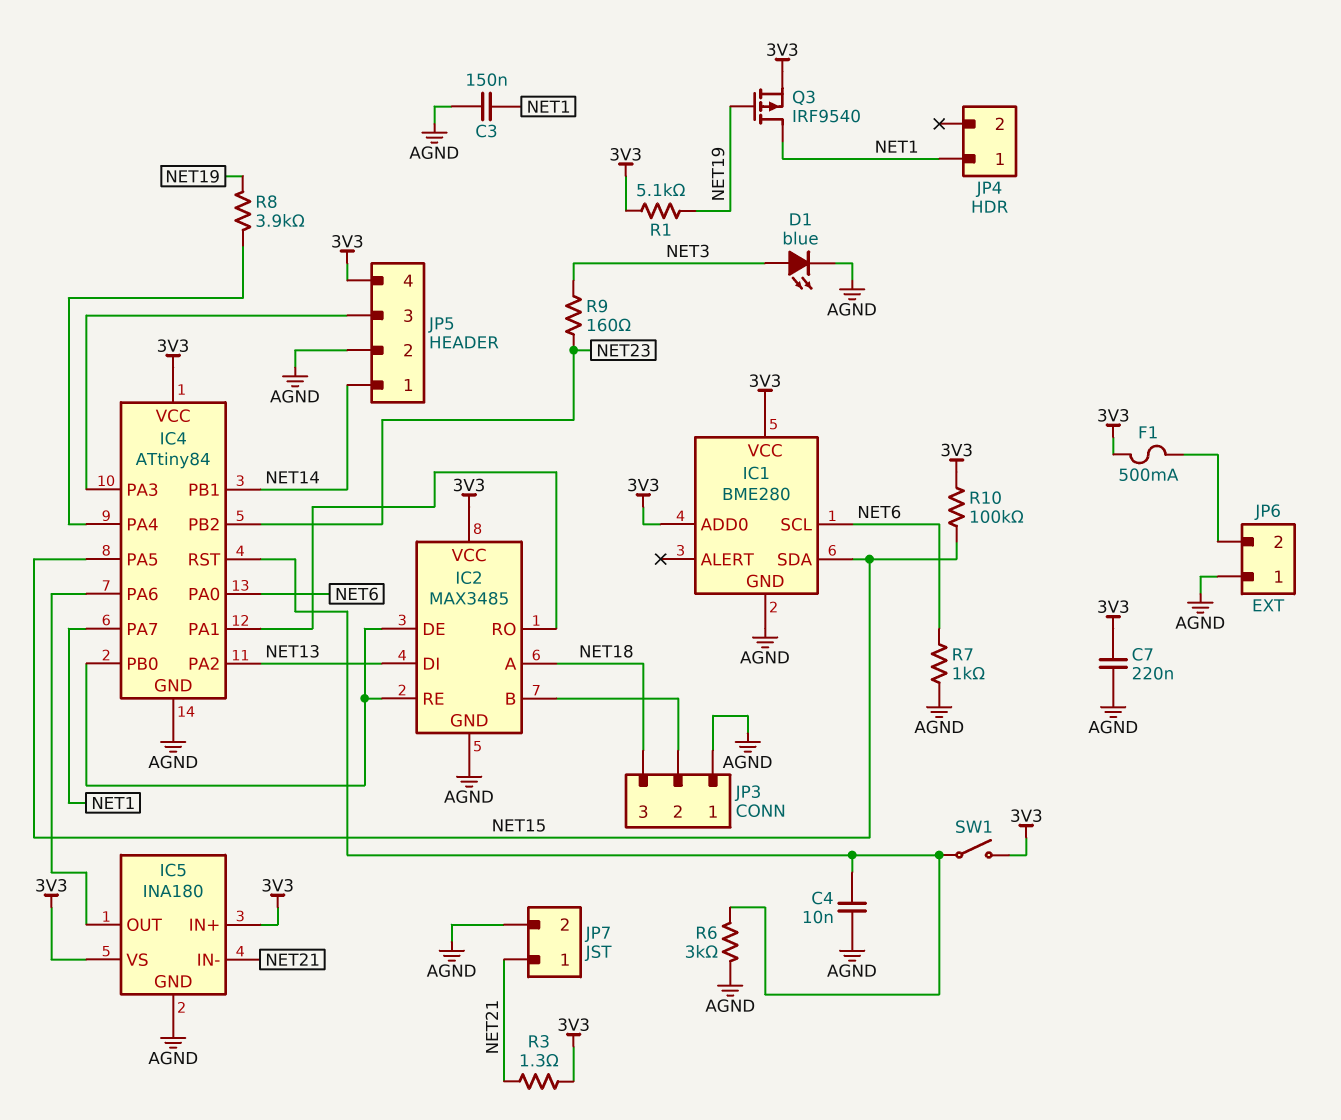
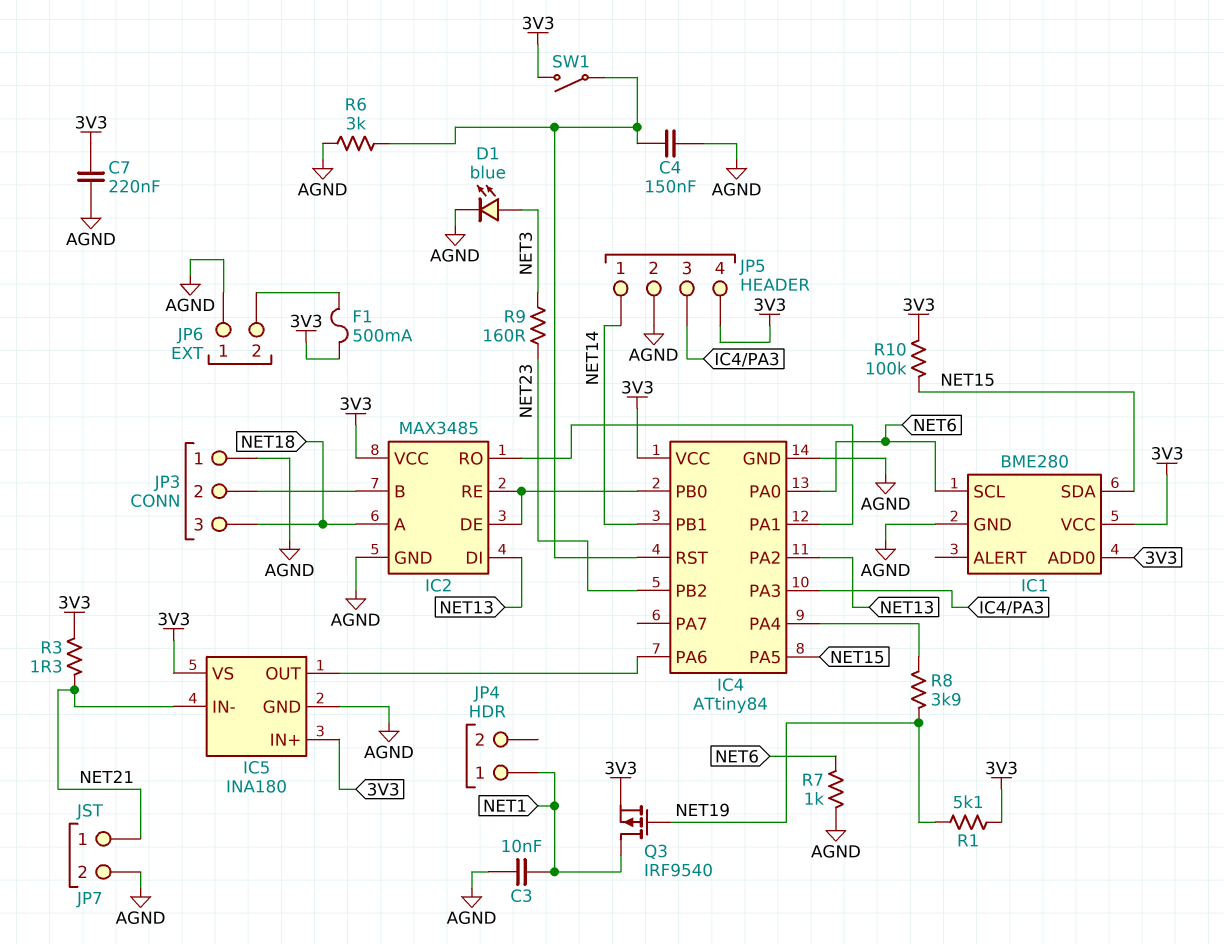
C3: 150nF (AGND, NET1) -> 10nF (AGND, NET1)
C4: 10nF (AGND, IC4/RST) -> 150nF (AGND, IC4/RST)
IC4 pin PA7: NET1 -> none

